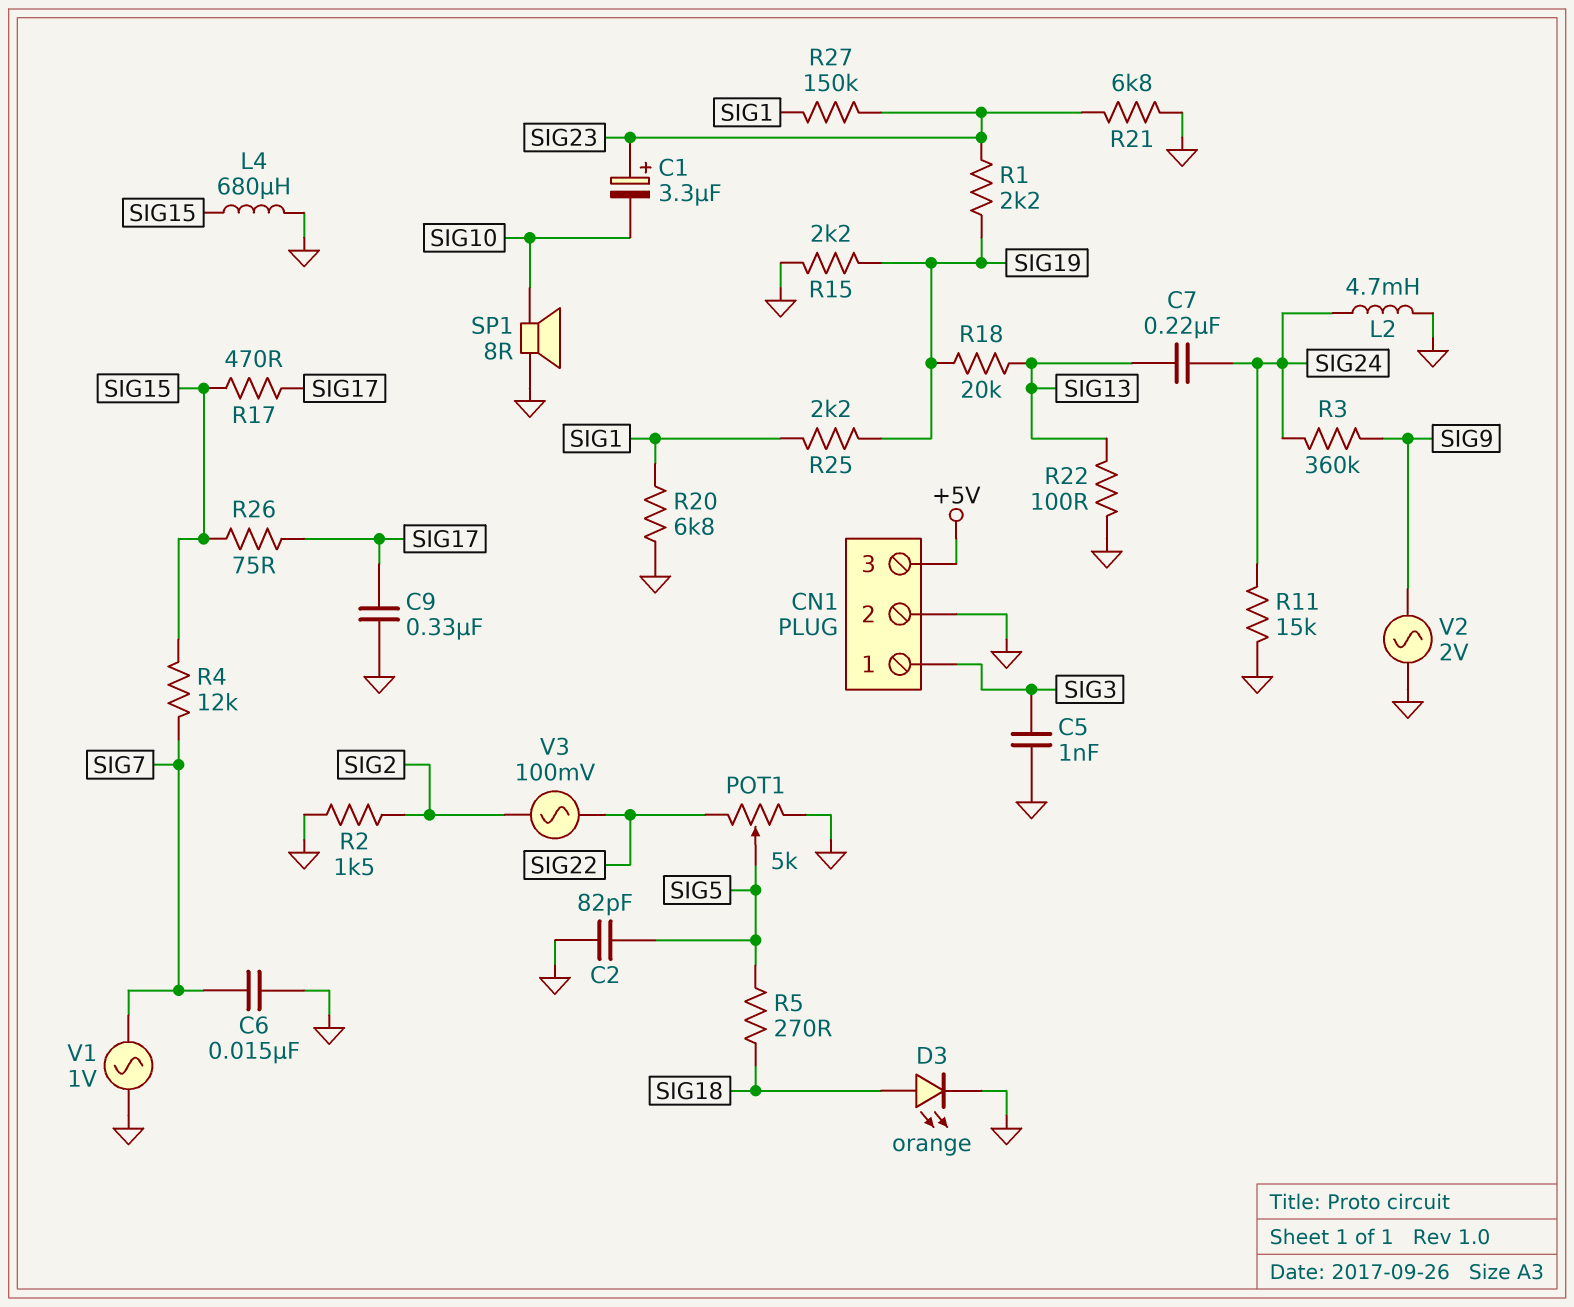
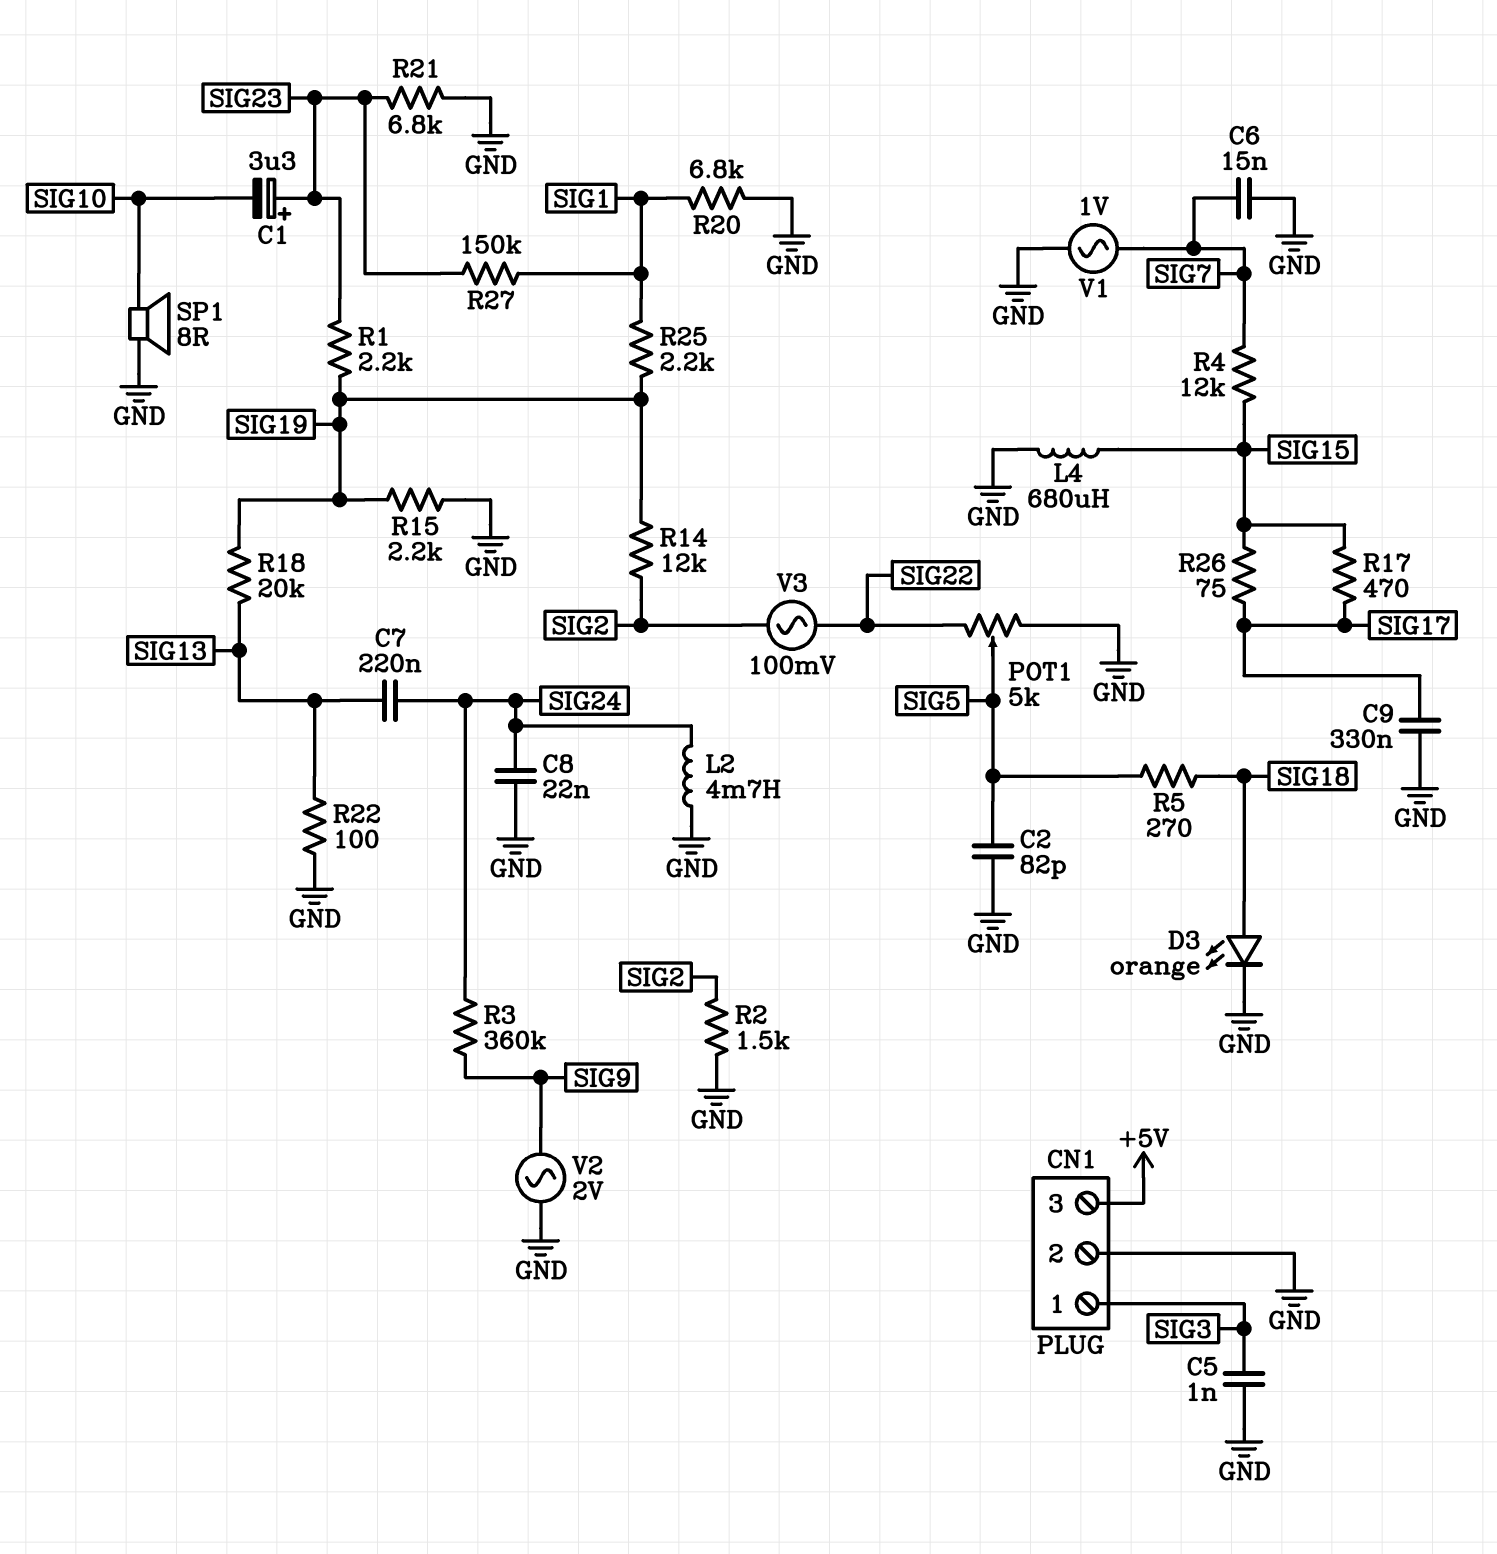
C8: none -> 22nF (GND, SIG24)
R11: 15k (GND, SIG24) -> none
R14: none -> 12k (SIG2, SIG19)

